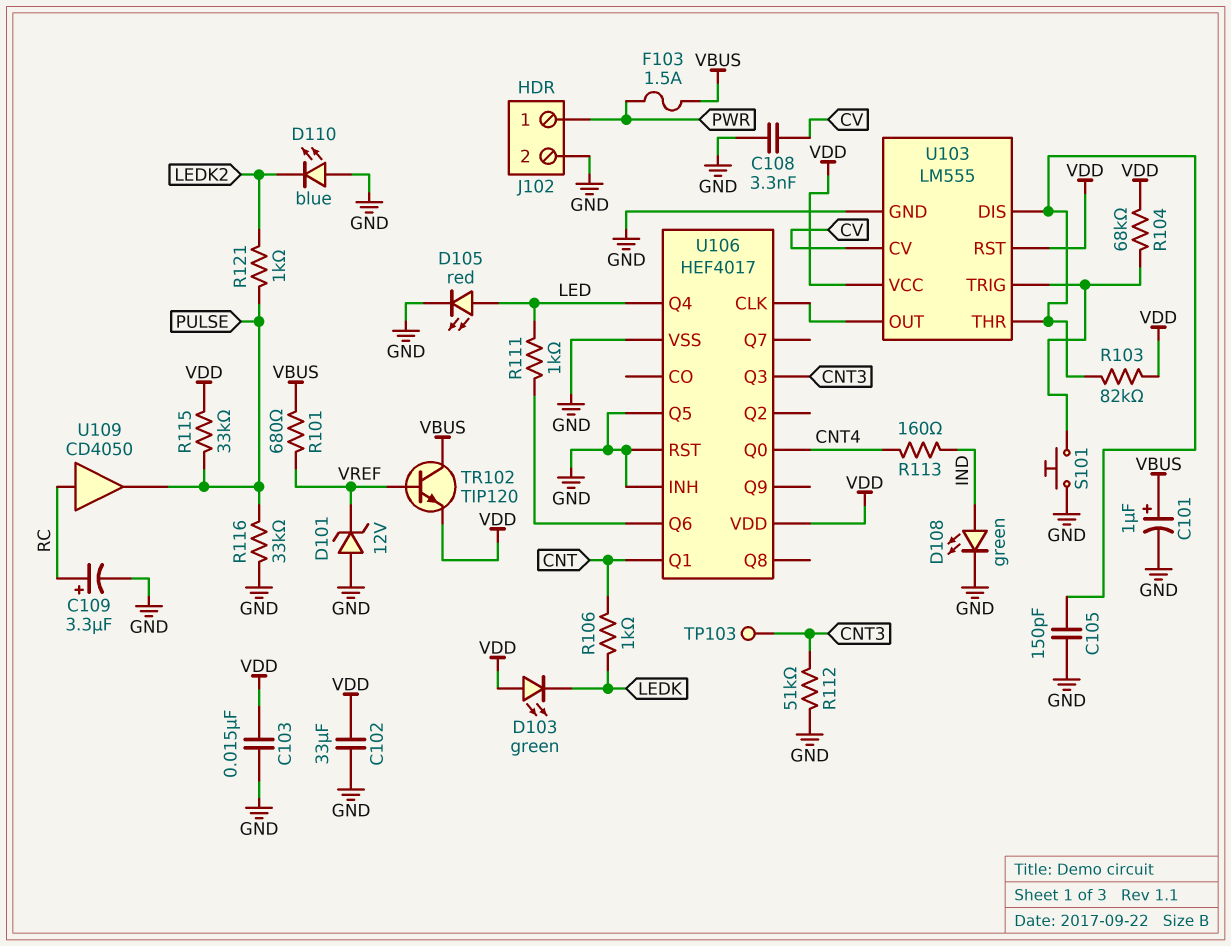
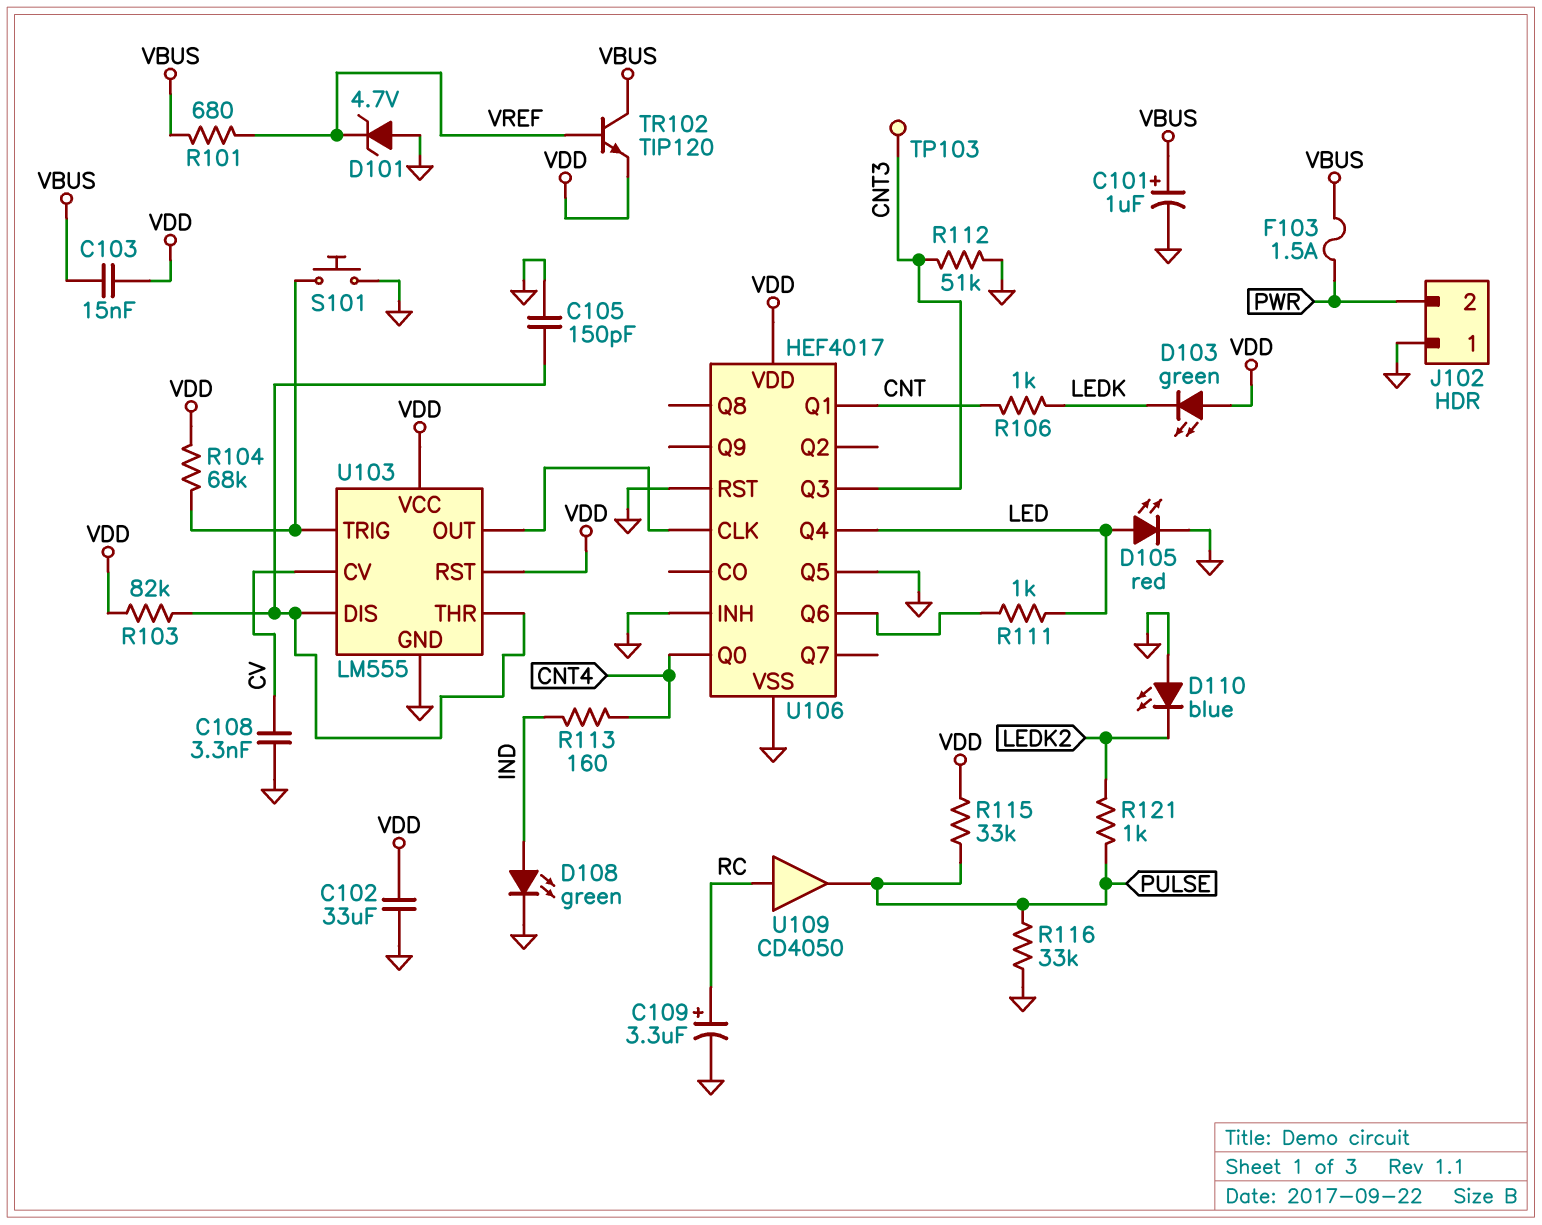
C103: 15nF (GND, VDD) -> 15nF (VBUS, VDD)
D101: zener 12V (A GND, K VREF) -> zener 4.7V (A GND, K VREF)
J102 pin 1: PWR -> GND
J102 pin 2: GND -> PWR

